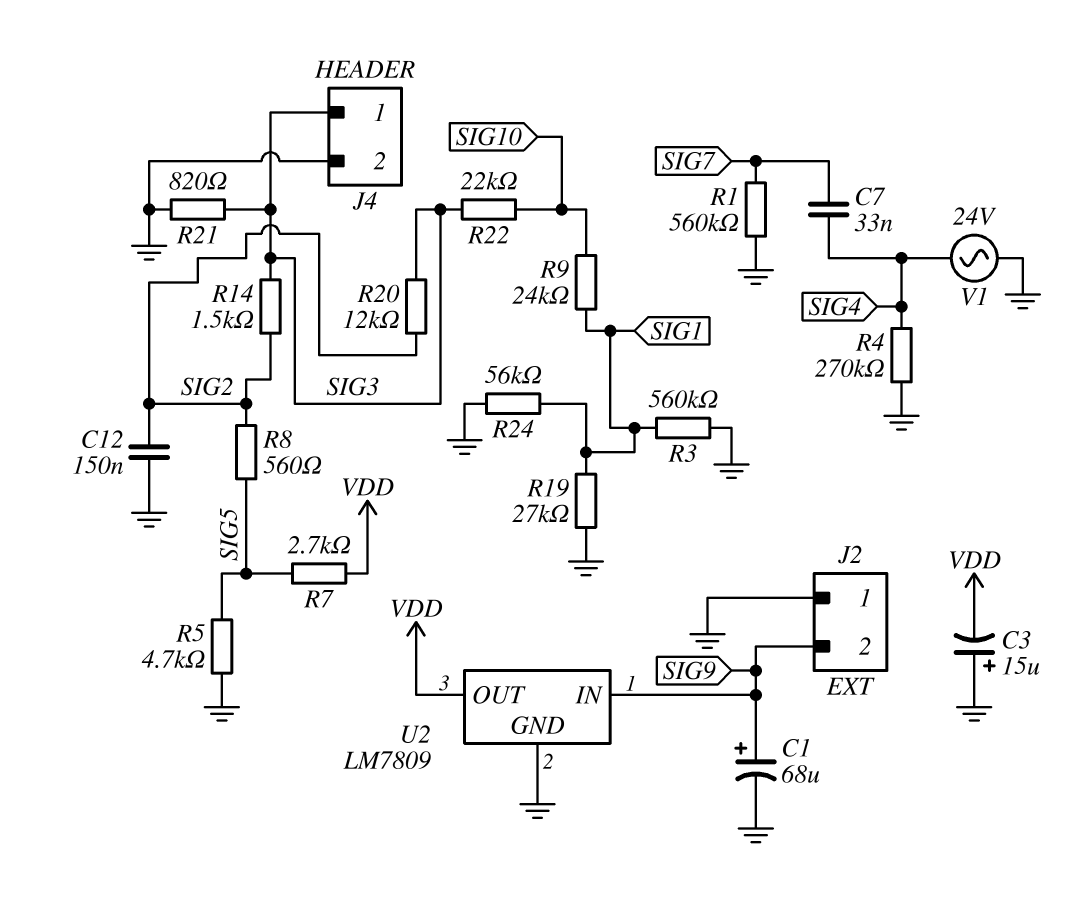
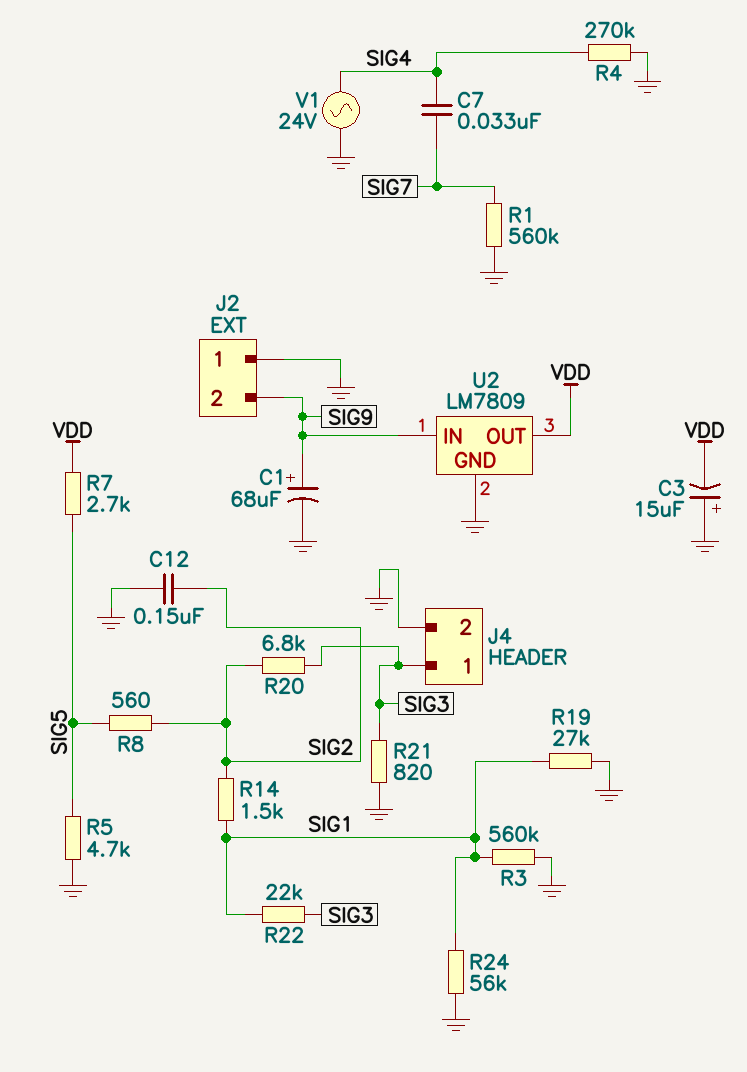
R9: 24k (SIG1, SIG10) -> none
R14: 1.5k (SIG2, SIG3) -> 1.5k (SIG1, SIG2)
R20: 12k (SIG2, SIG3) -> 6.8k (SIG2, SIG3)
R22: 22k (SIG3, SIG10) -> 22k (SIG1, SIG3)

